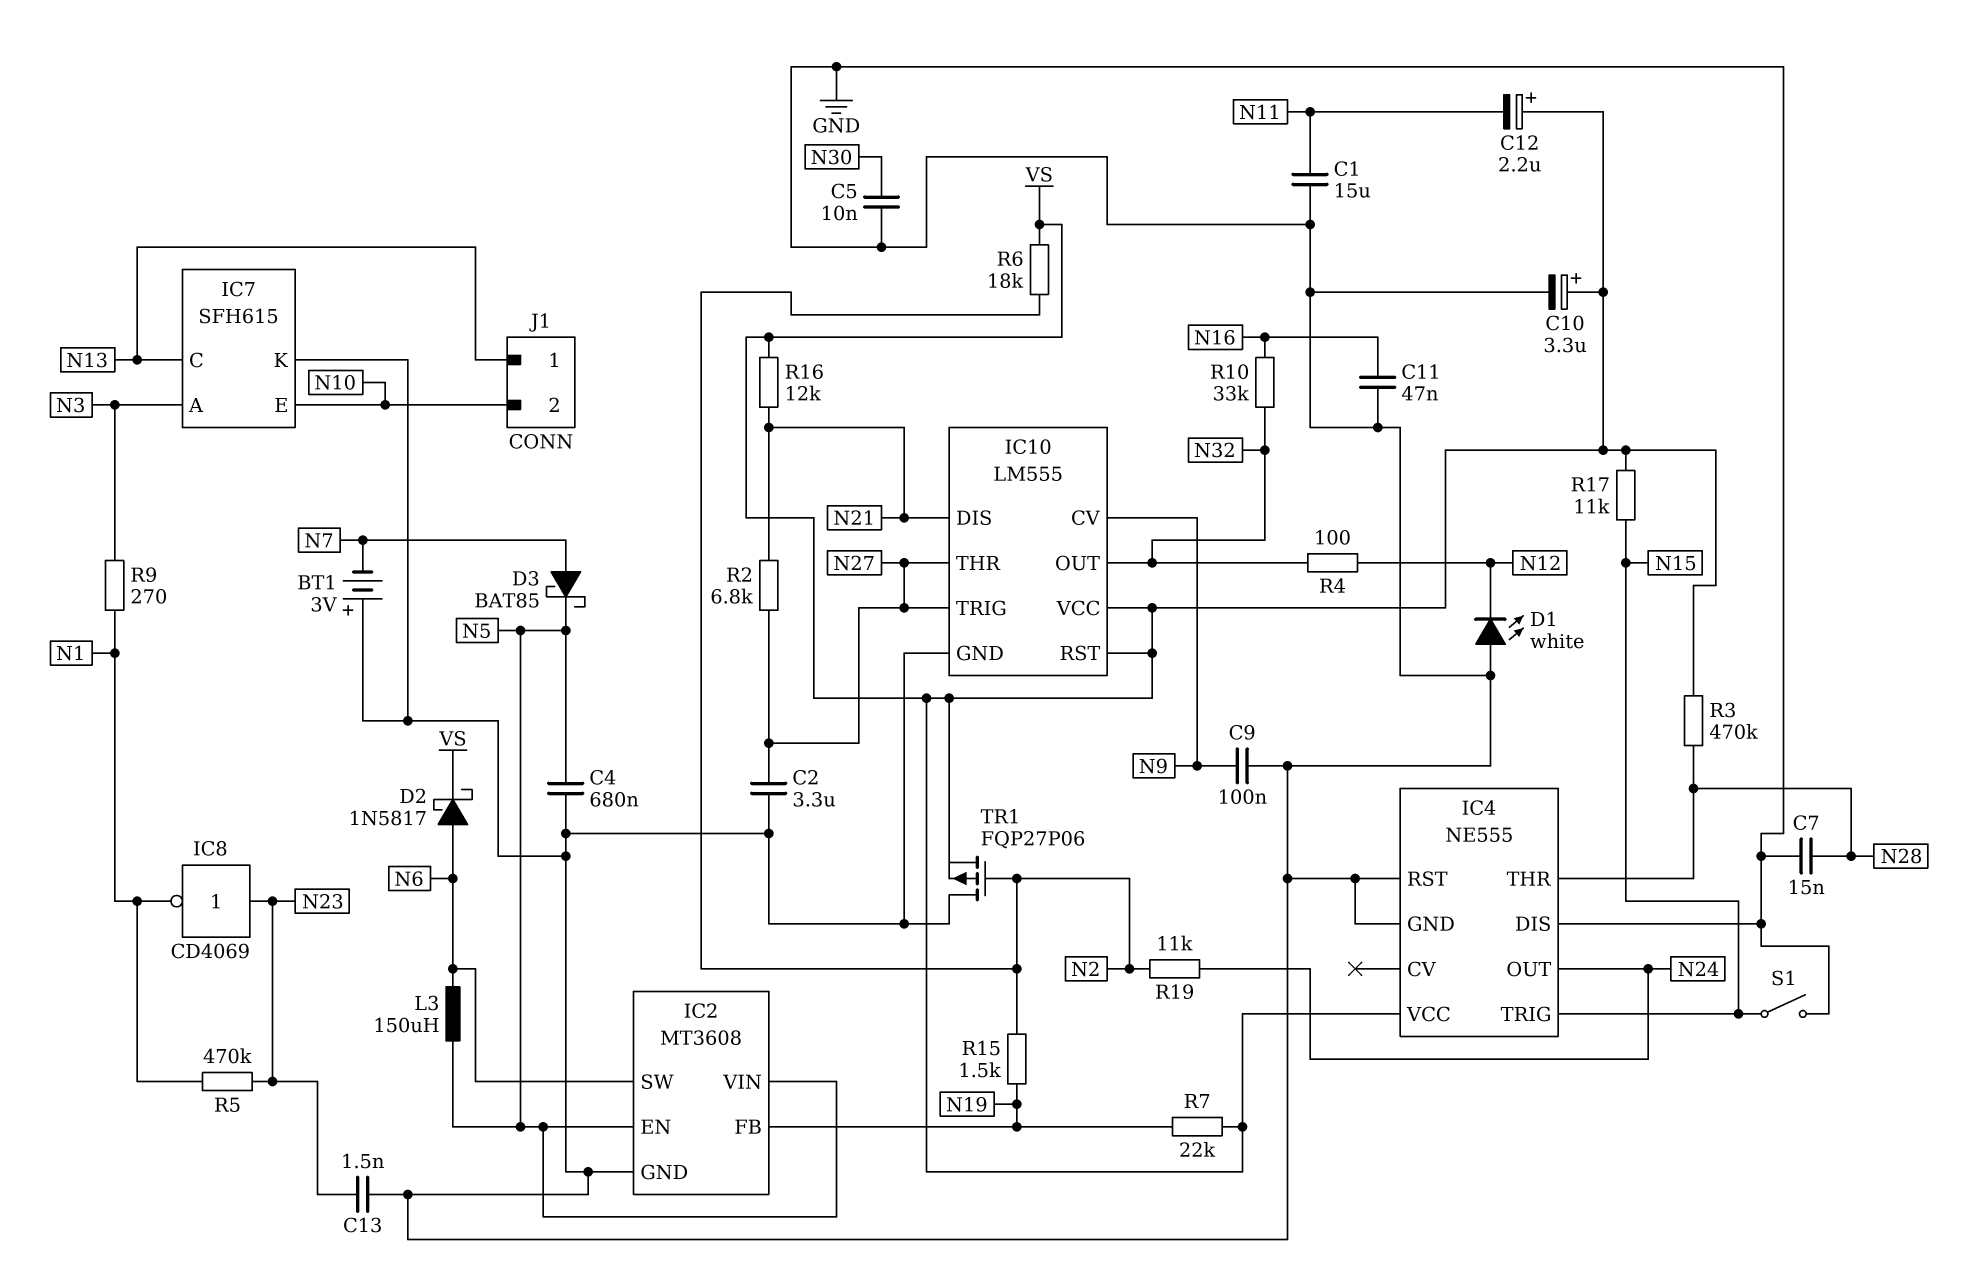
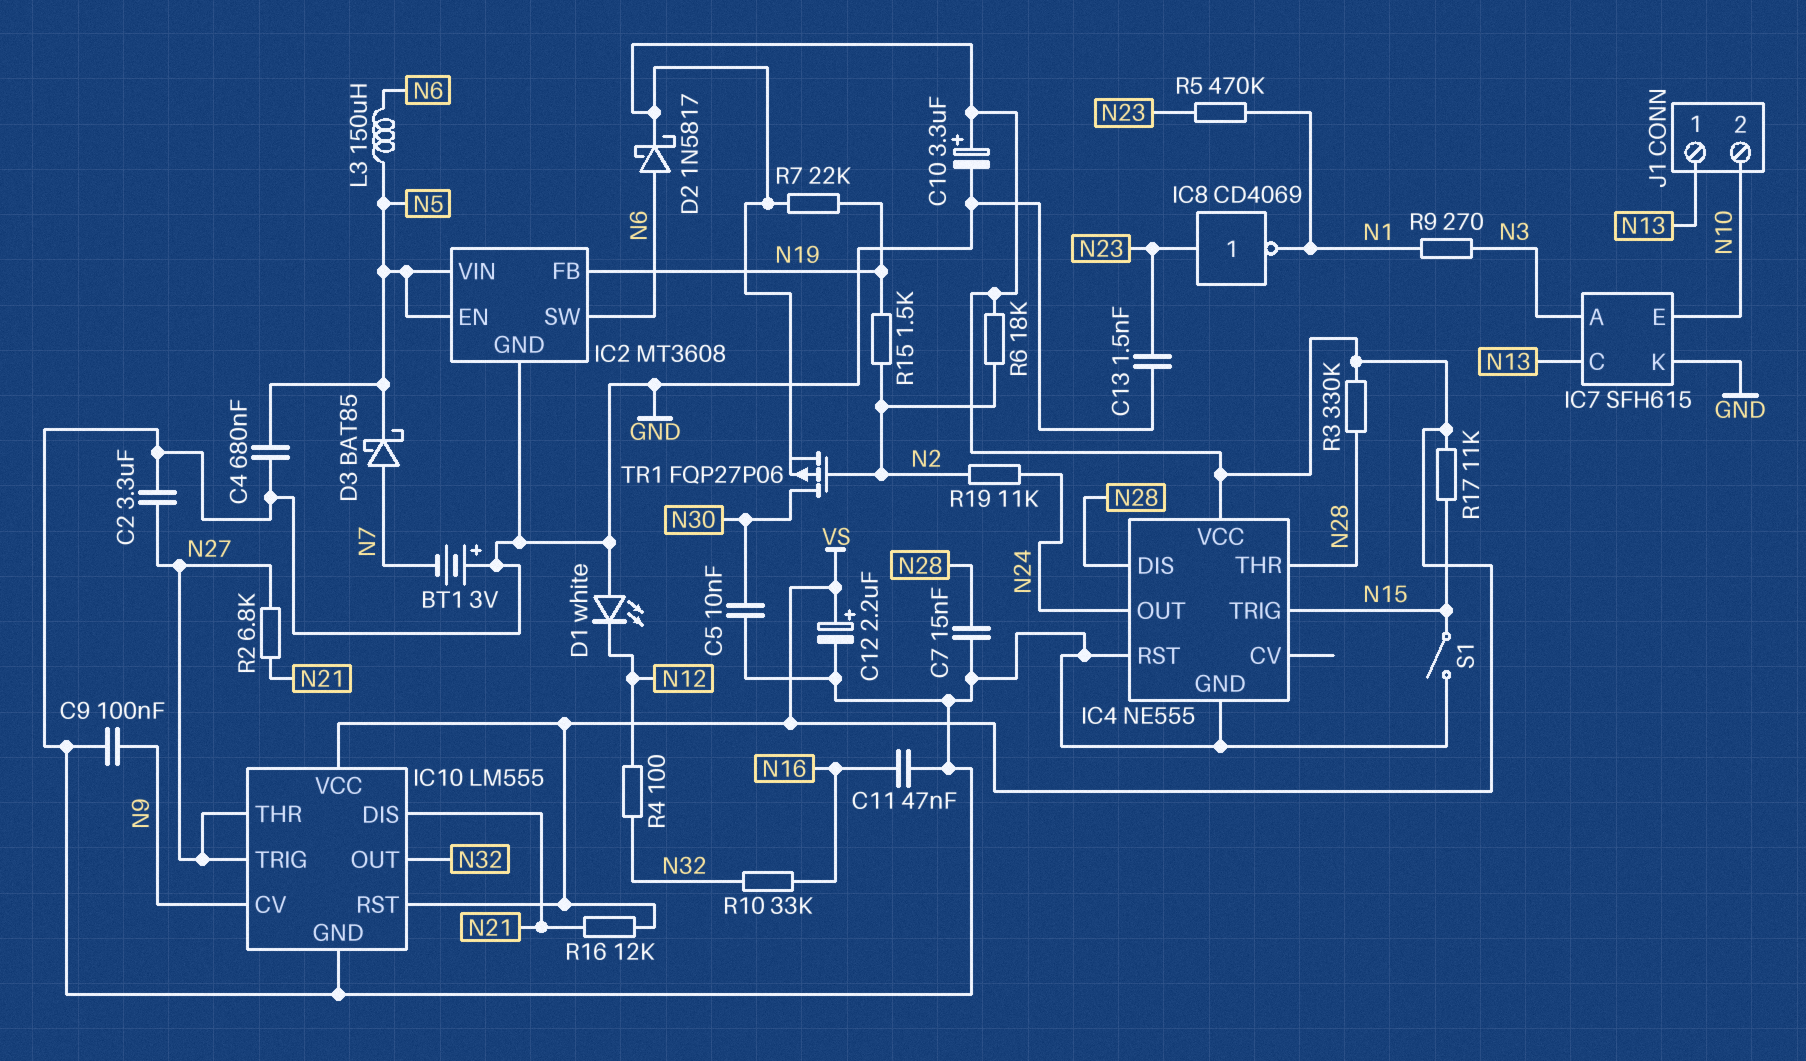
C1: 15uF (GND, N11) -> none
C12: 2.2uF (plus VS, minus N11) -> 2.2uF (plus VS, minus GND)
IC4 pin DIS: GND -> N28
R3: 470k (N28, VS) -> 330k (N28, VS)
TR1: PMOS FQP27P06 (G N2, D GND, S VS) -> PMOS FQP27P06 (G N2, D N30, S VS)

